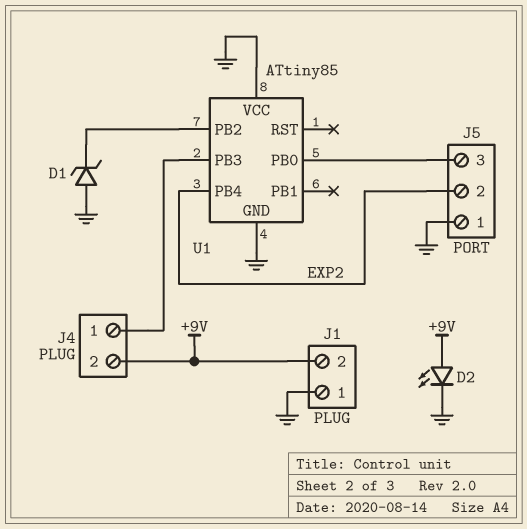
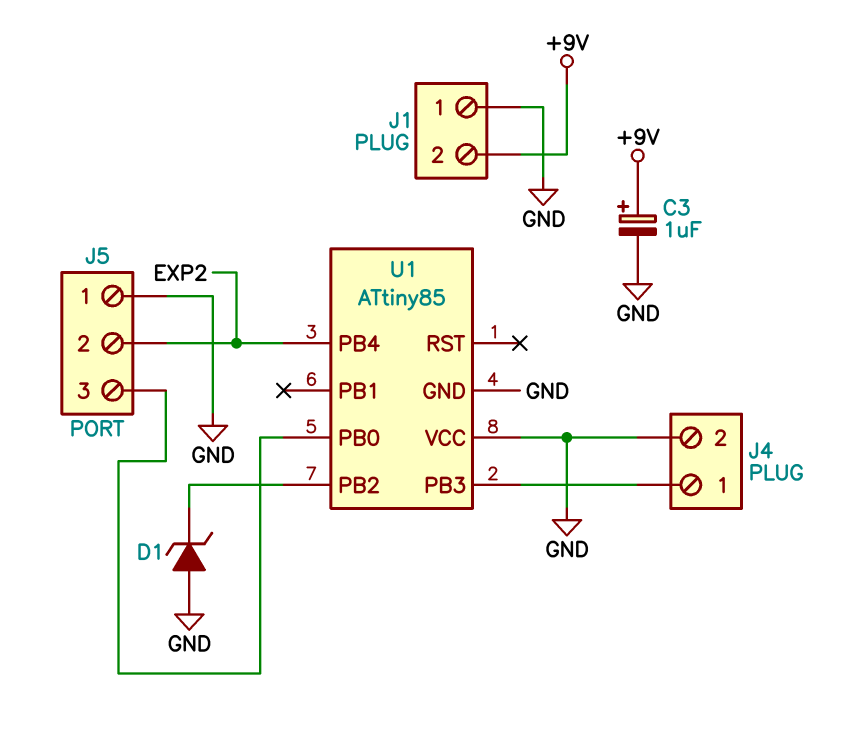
C3: none -> 1uF (plus +9V, minus GND)
D2: LED (A +9V, K GND) -> none
J4 pin 2: +9V -> GND

